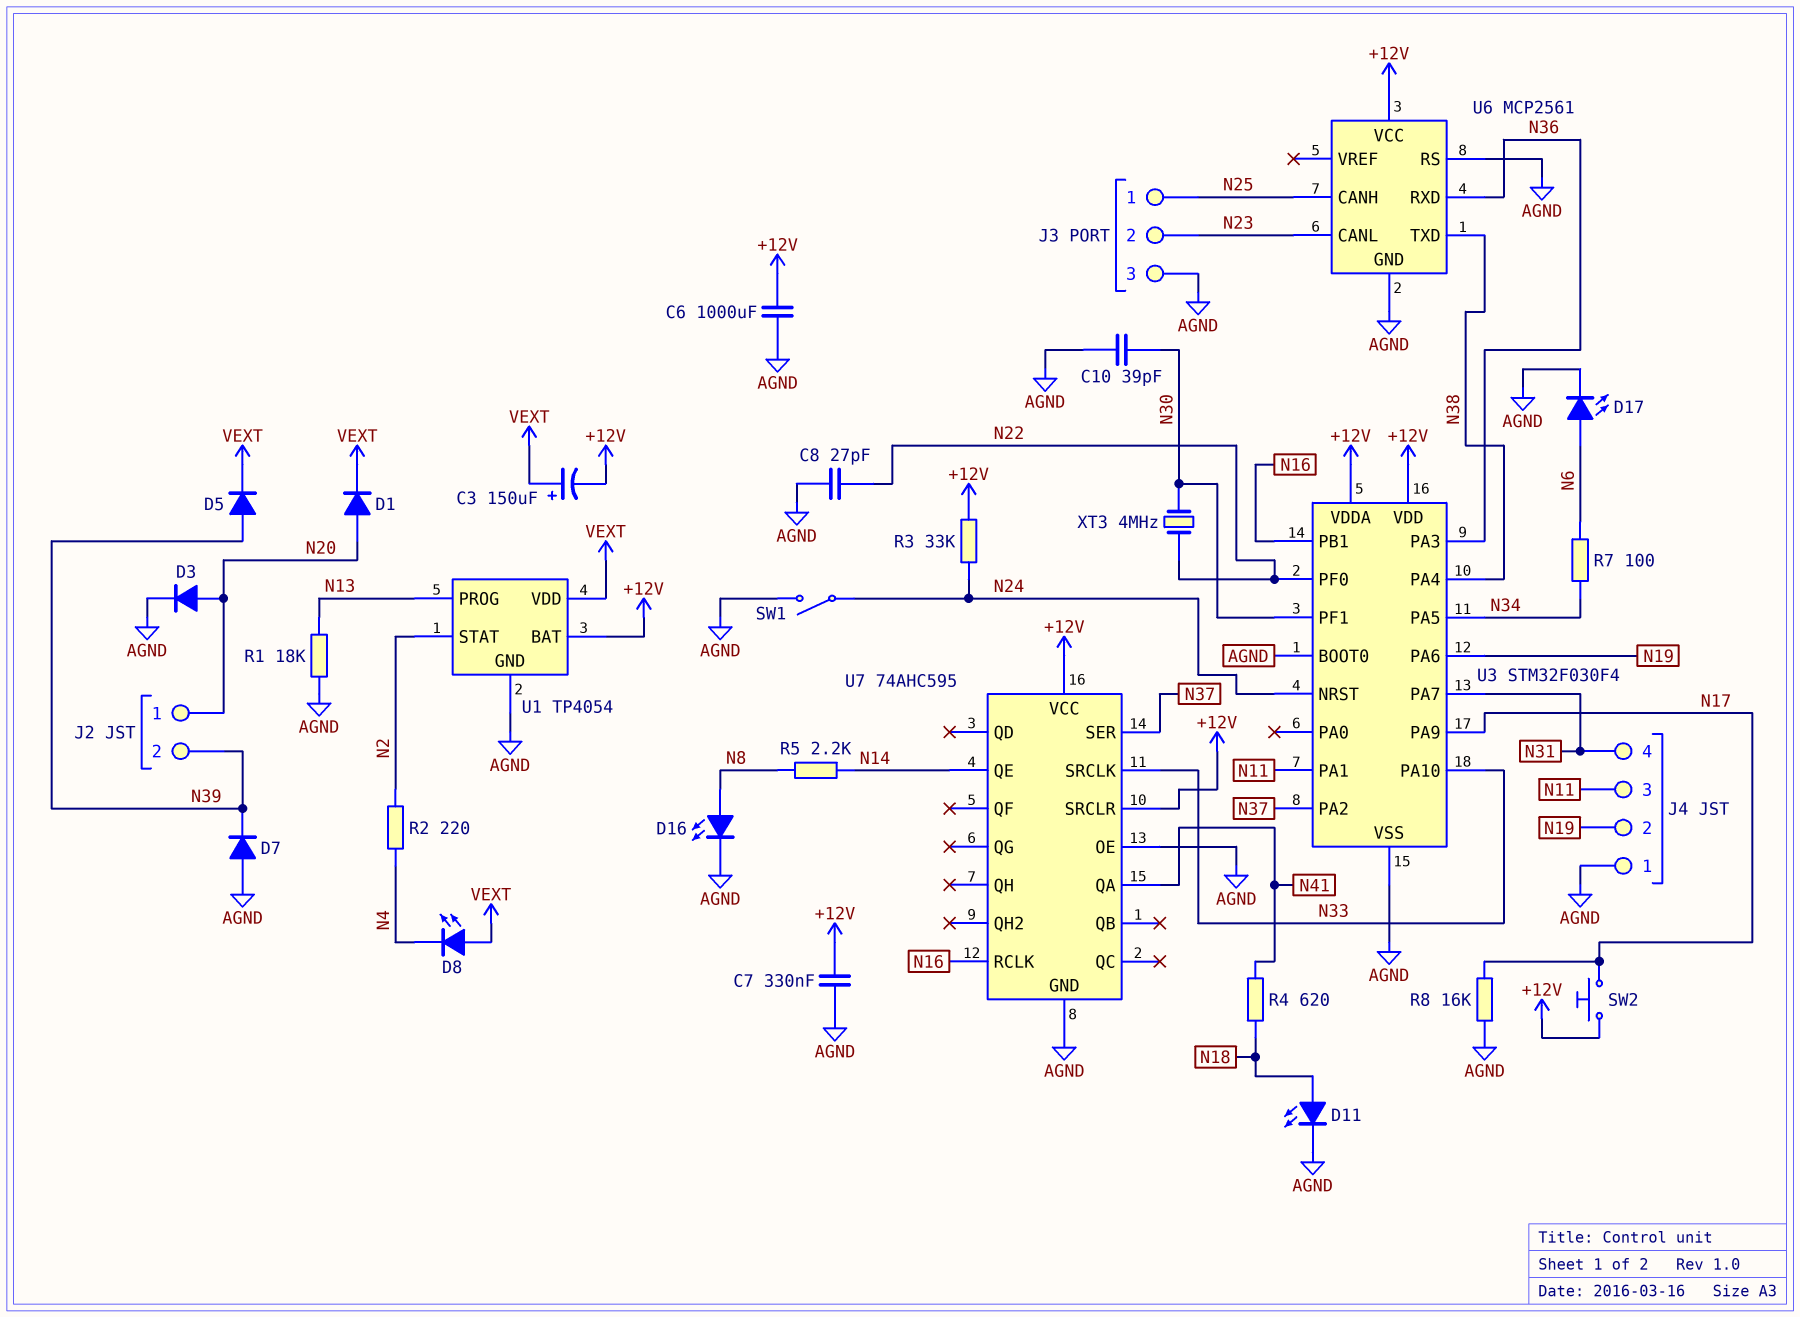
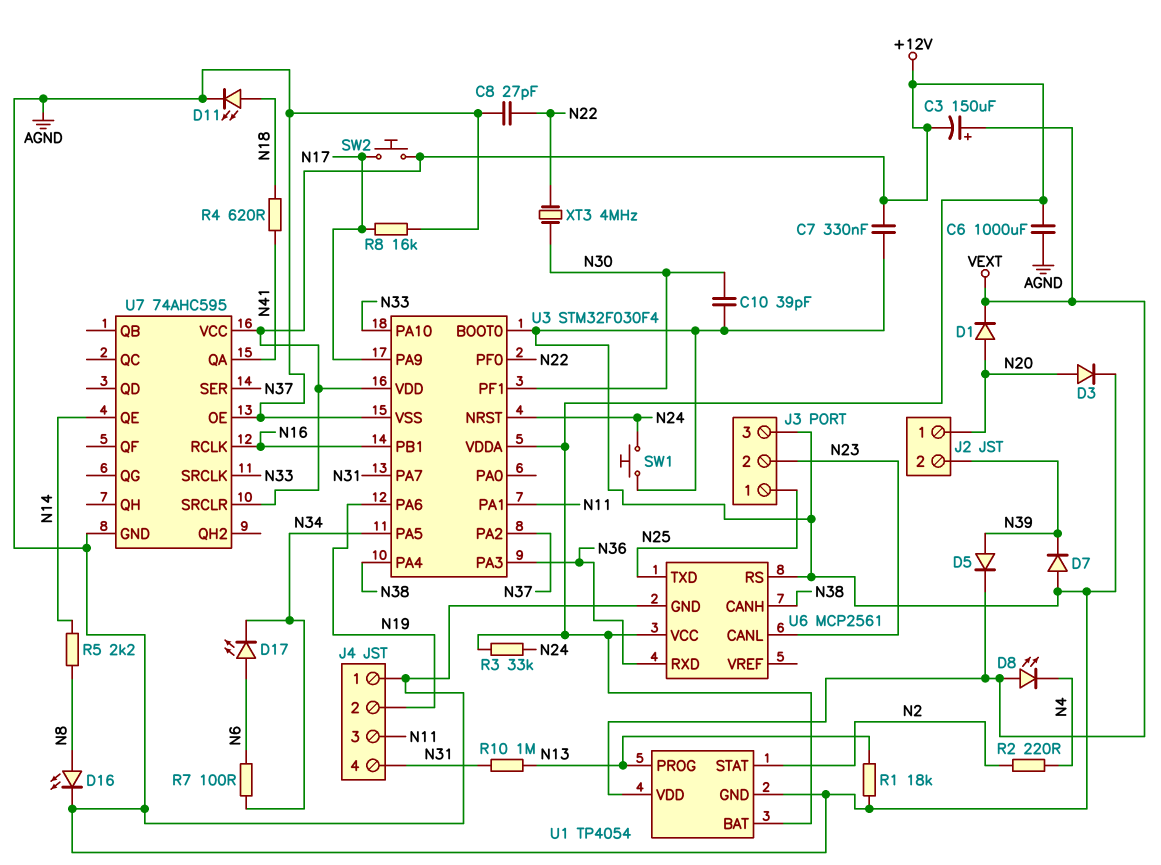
D17: LED (A N6, K AGND) -> LED (A N6, K N34)
R10: none -> 1M (N13, N31)
SW1: switch (AGND, N24) -> button (AGND, N24)
U6 pin CANH: N25 -> N38
U6 pin TXD: N38 -> N25

